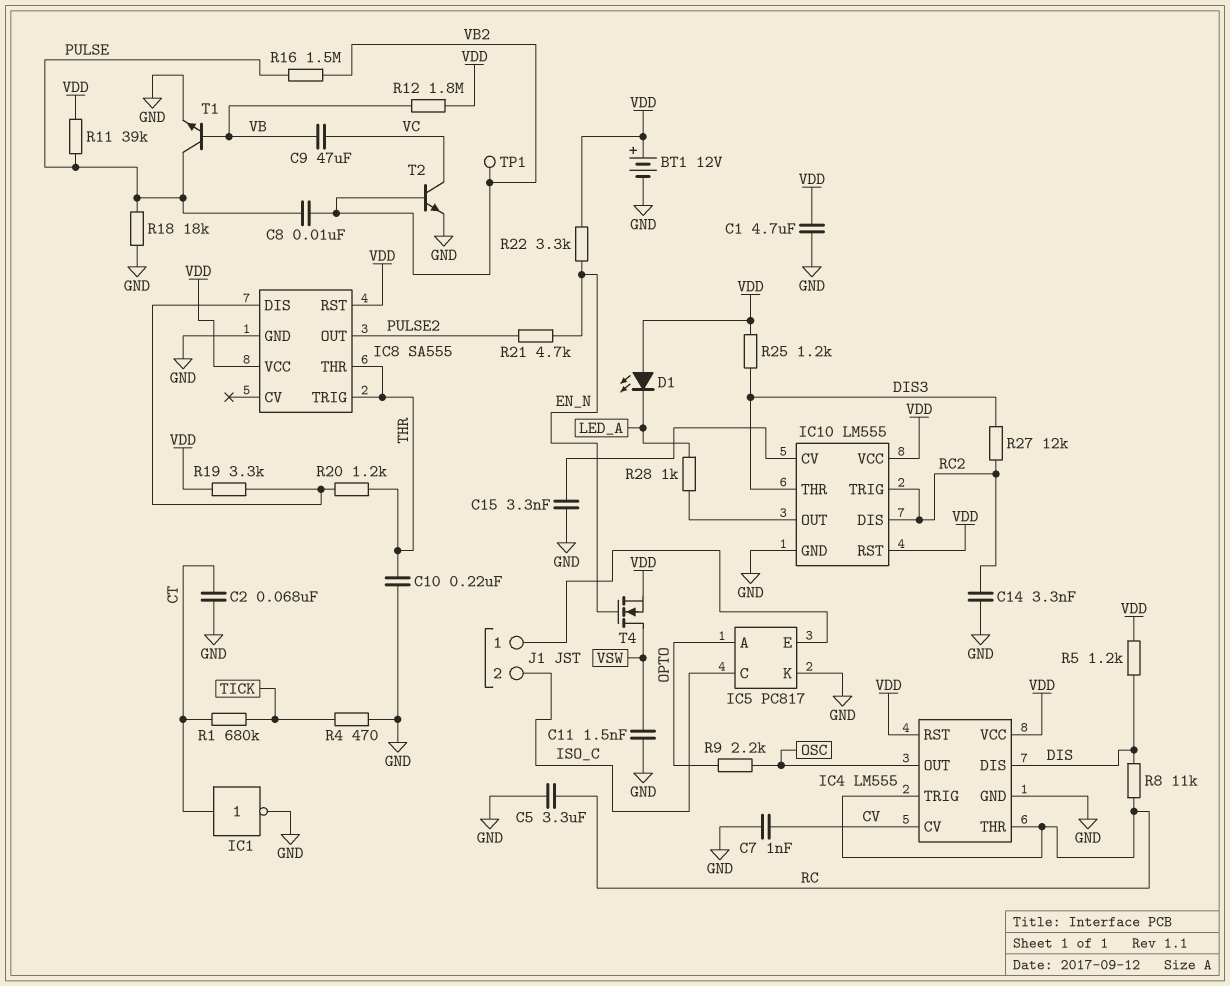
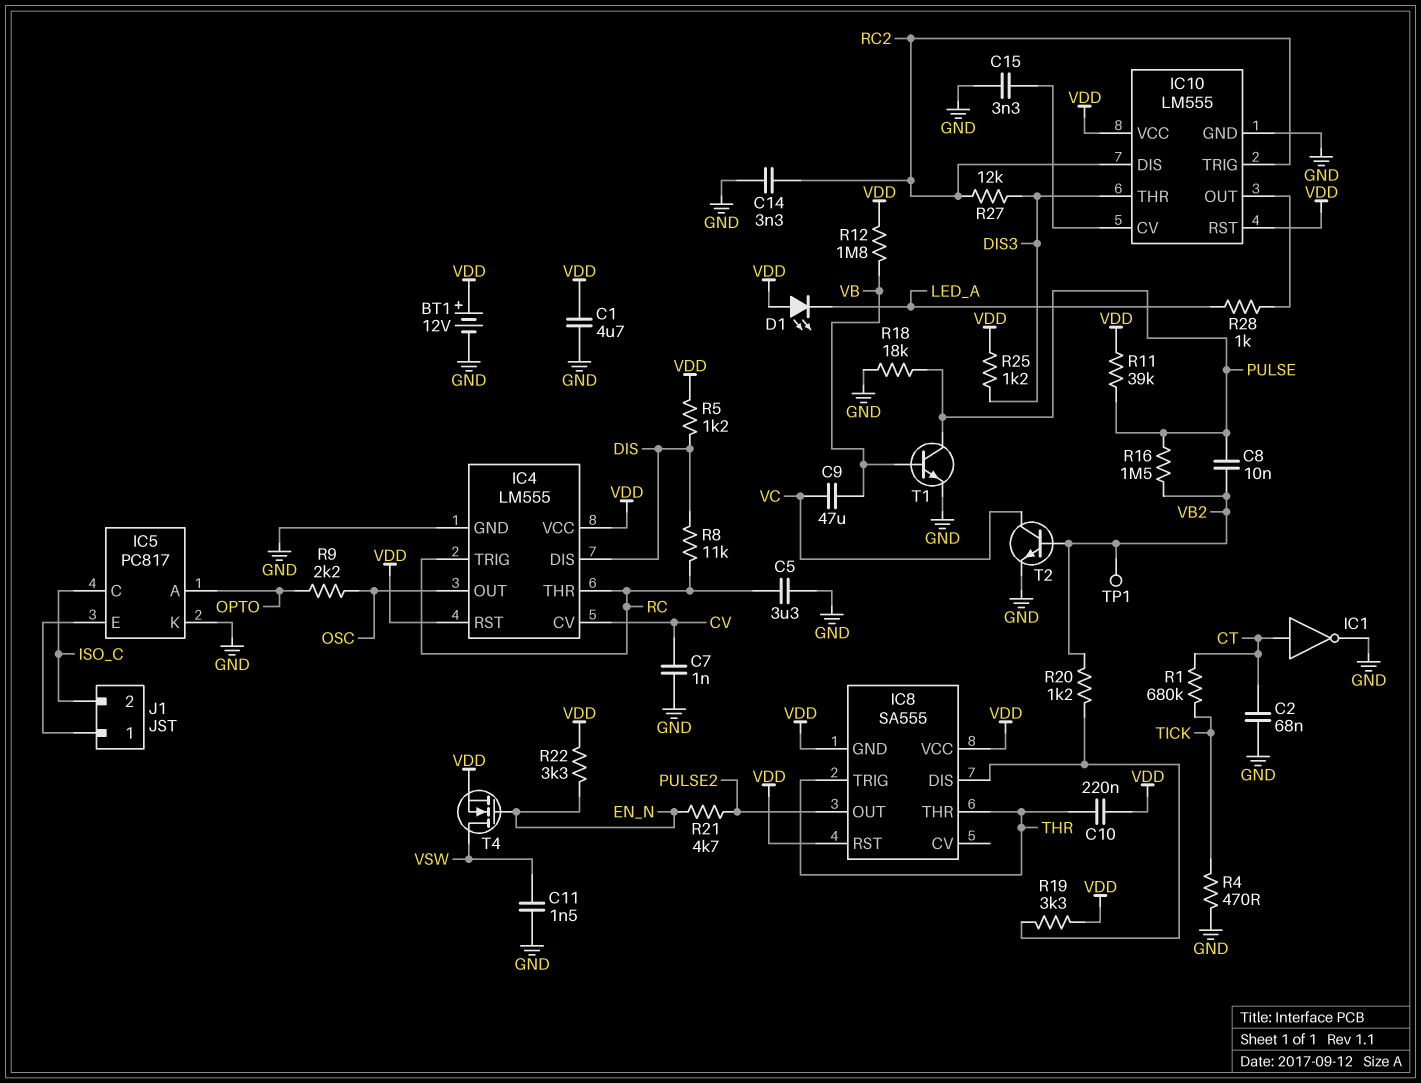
C10: 220nF (GND, THR) -> 220nF (THR, VDD)
IC8 pin GND: GND -> VDD
R20: 1.2k (IC8/DIS, THR) -> 1.2k (IC8/DIS, VB2)

